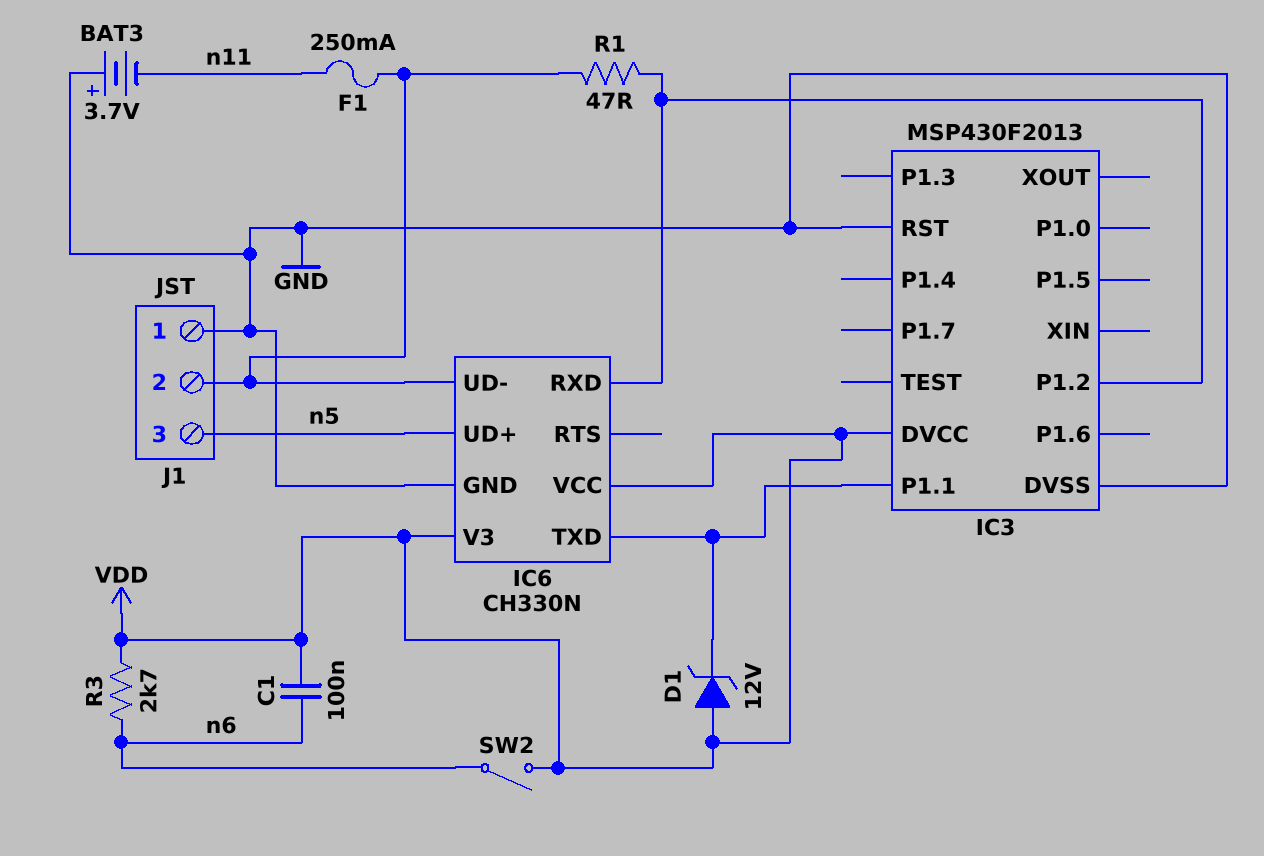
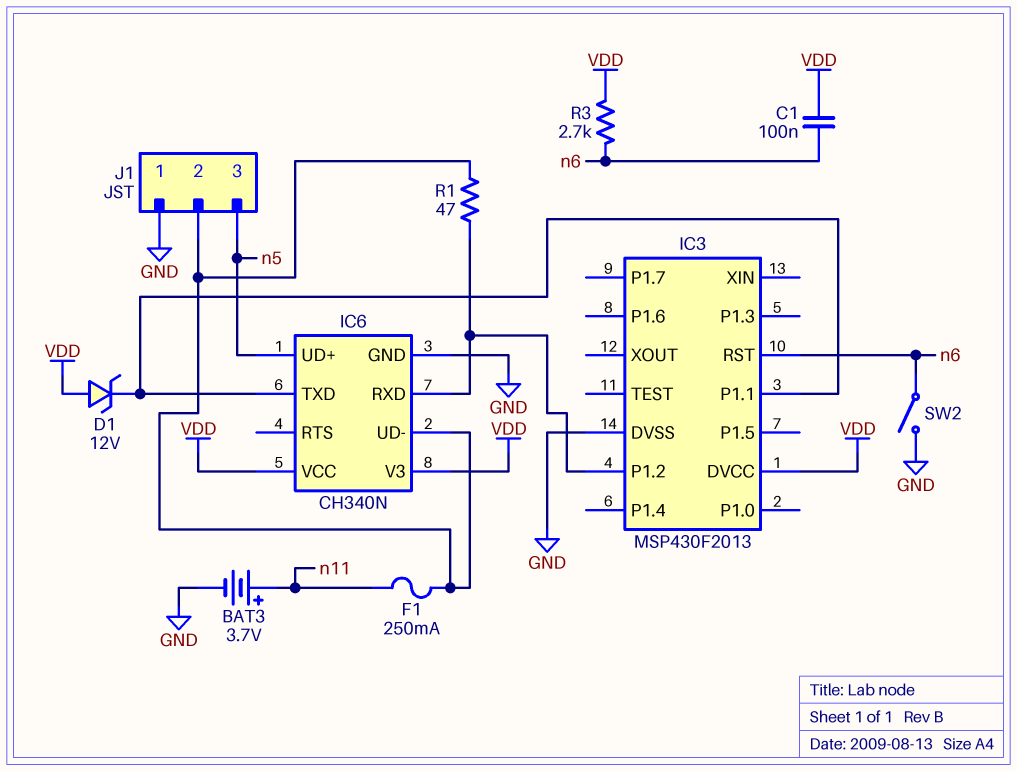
BAT3: 3.7V (plus GND, minus n11) -> 3.7V (plus n11, minus GND)
IC3 pin RST: GND -> n6
IC6: CH330N -> CH340N
SW2: switch (VDD, n6) -> switch (GND, n6)

